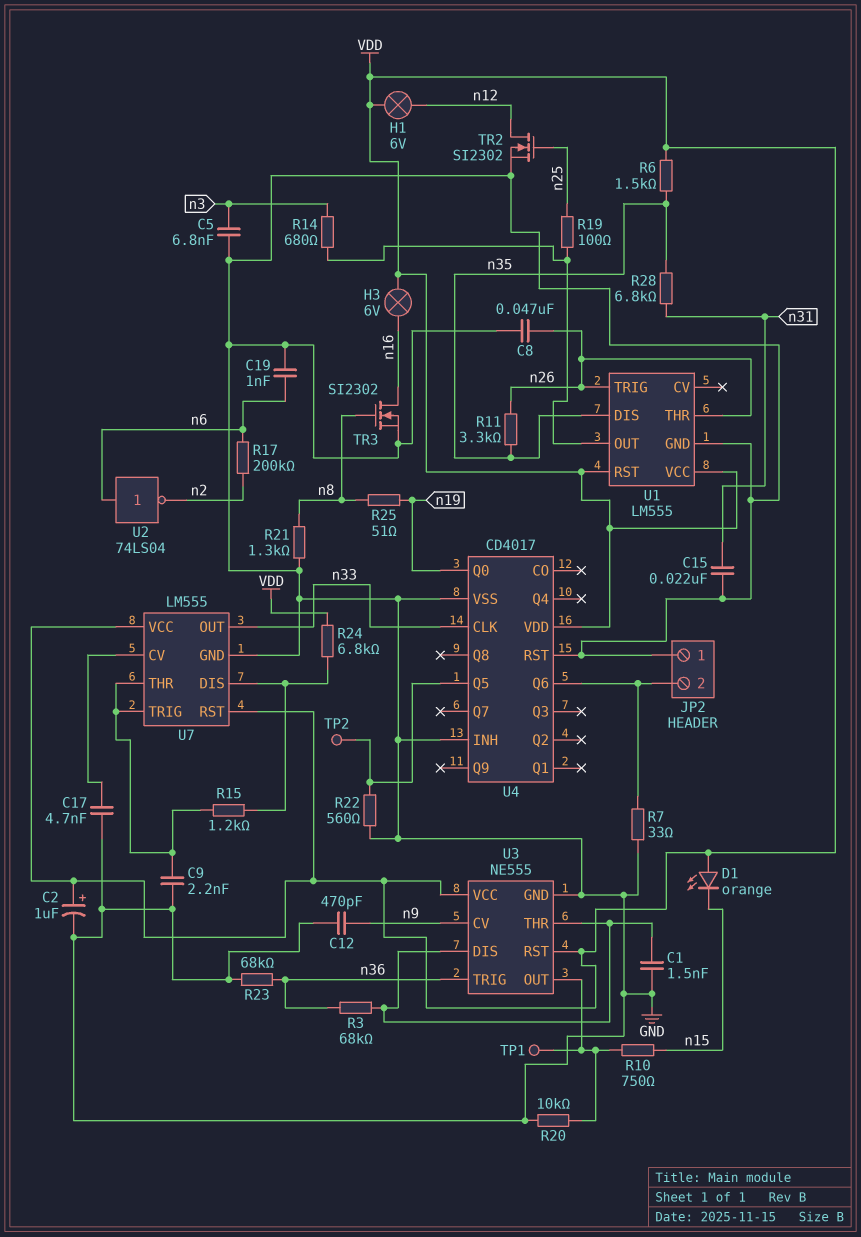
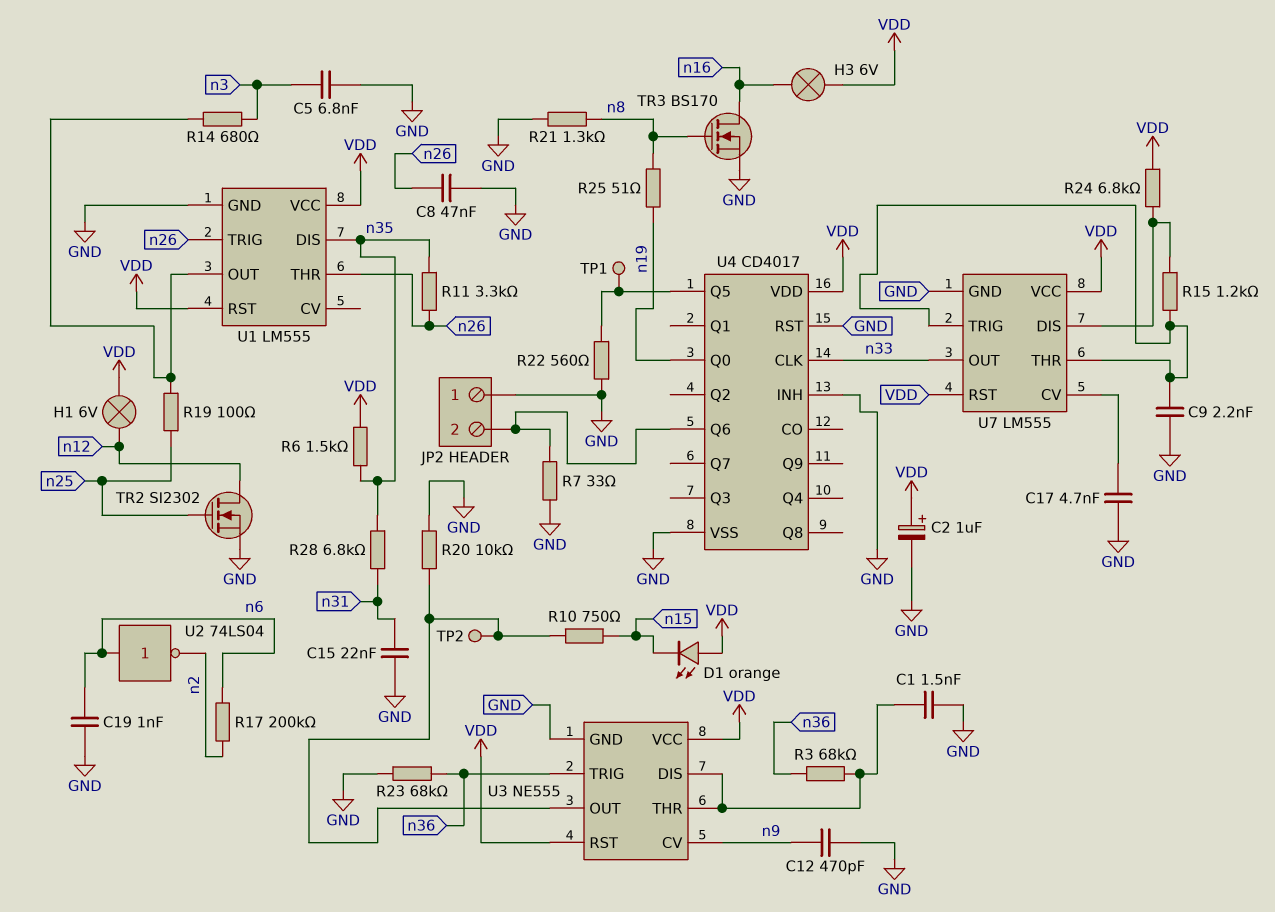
TP1: test point (U3/OUT) -> test point (U4/Q5)
TP2: test point (U4/Q5) -> test point (U3/OUT)
TR3: NMOS SI2302 (G n8, D n16, S GND) -> NMOS BS170 (G n8, D n16, S GND)

